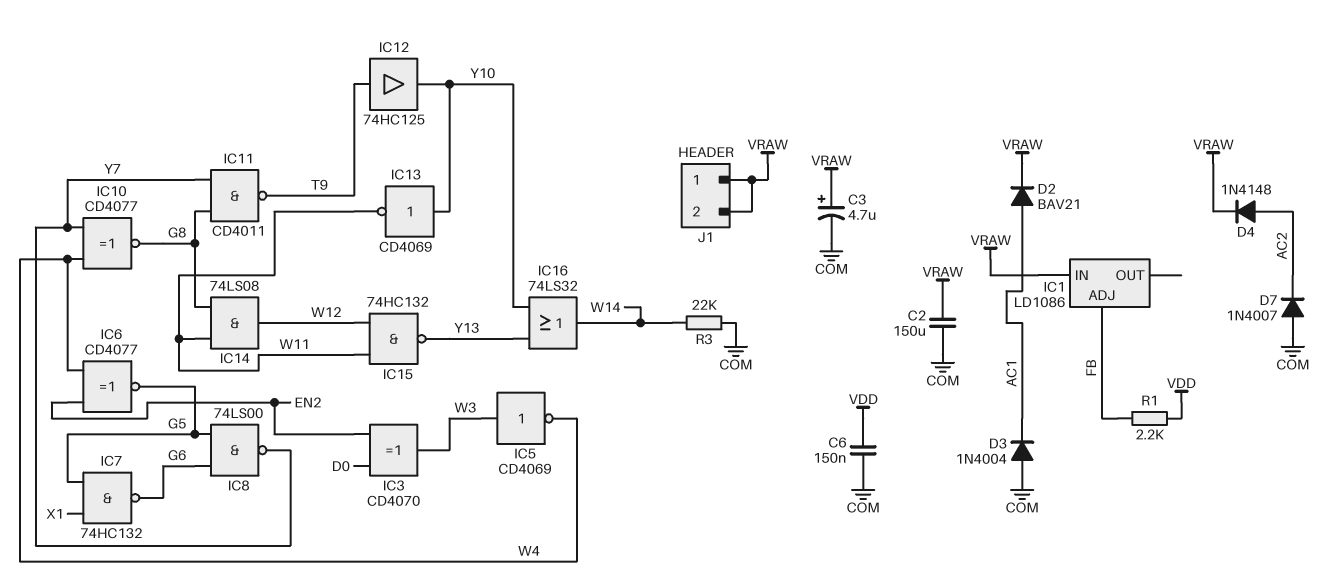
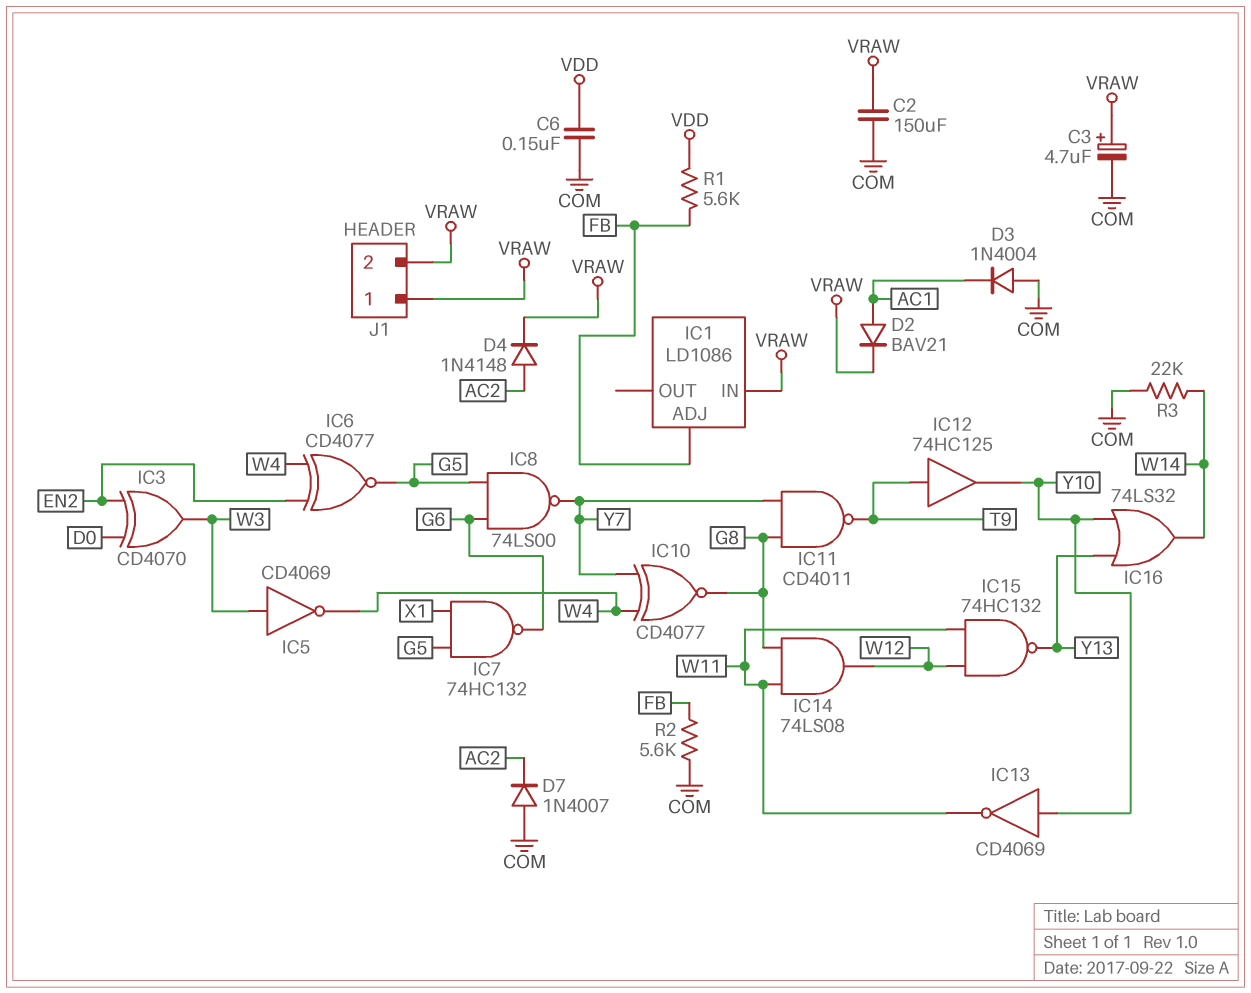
R1: 2.2k (FB, VDD) -> 5.6k (FB, VDD)
R2: none -> 5.6k (COM, FB)

